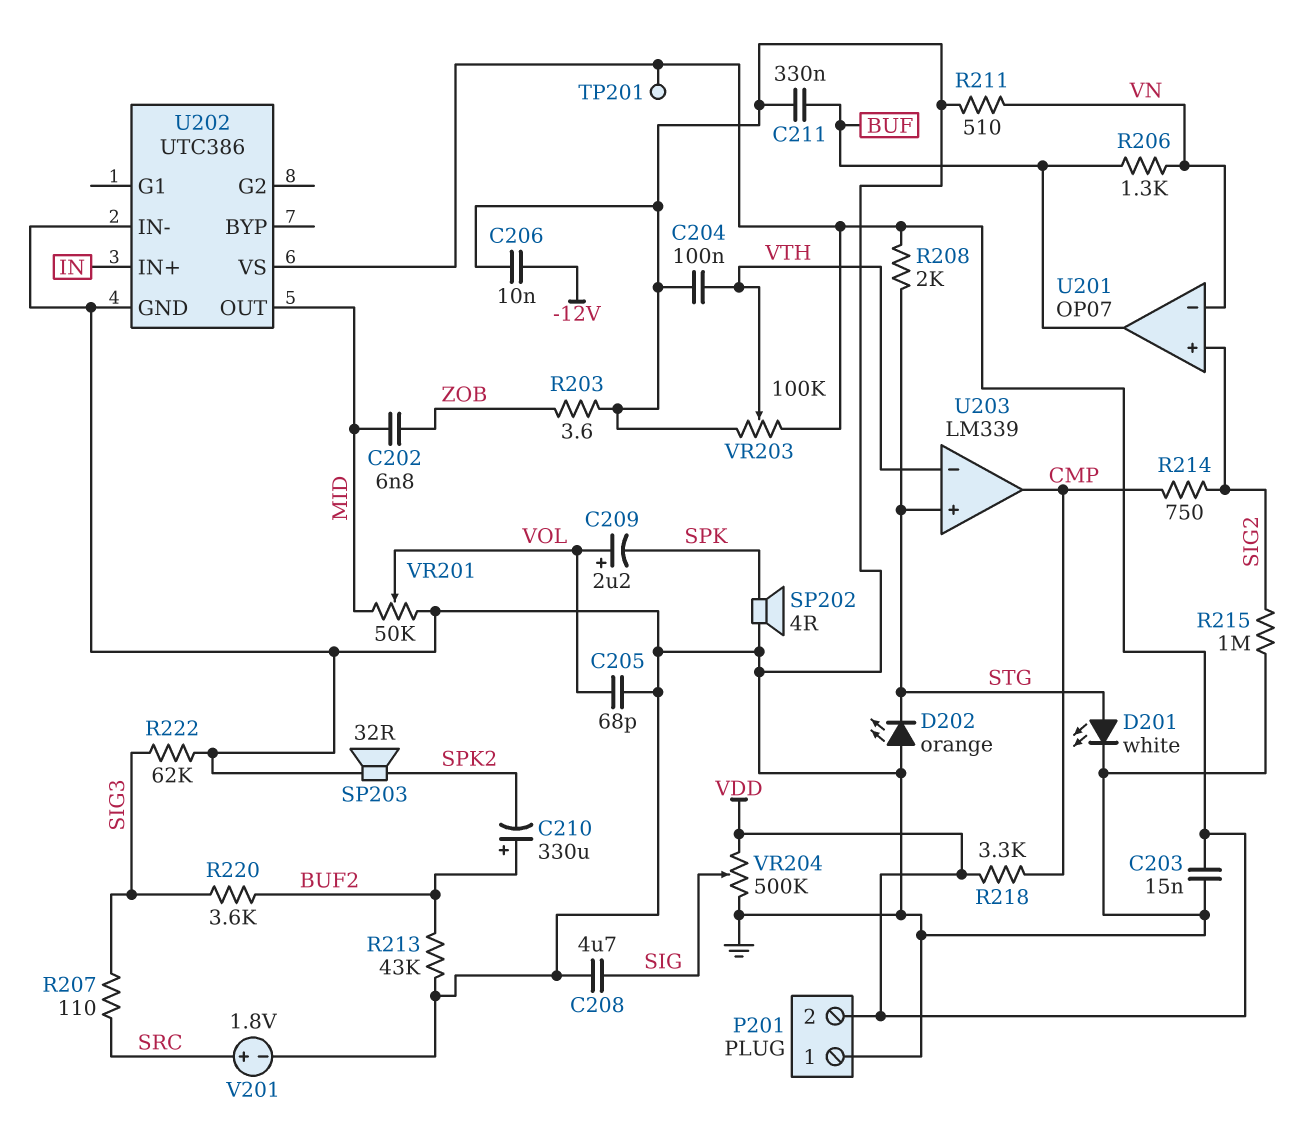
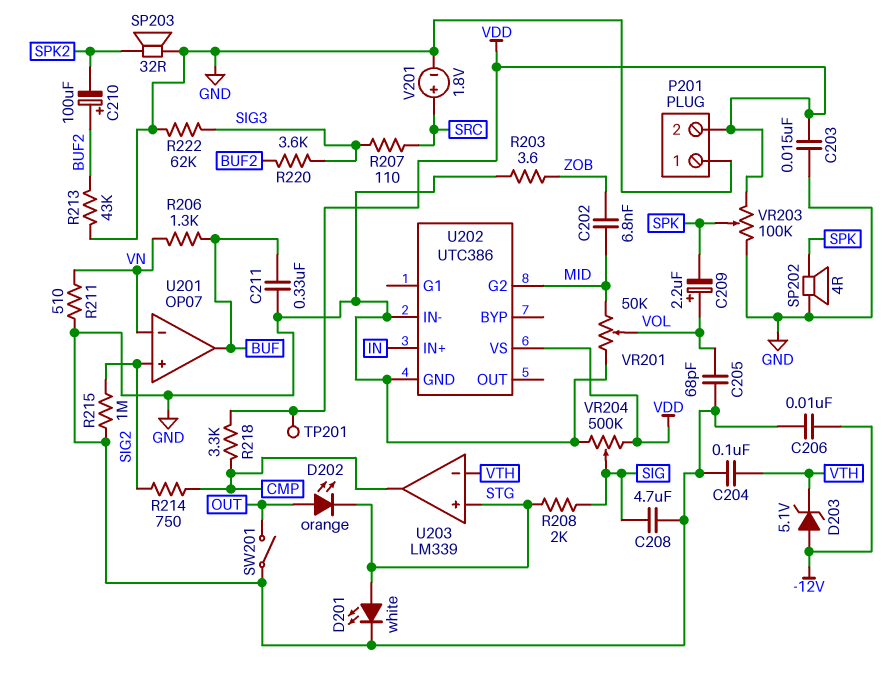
C210: 330uF (plus BUF2, minus SPK2) -> 100uF (plus BUF2, minus SPK2)
D202: LED orange (A GND, K STG) -> LED orange (A OUT, K STG)
D203: none -> zener 5.1V (A -12V, K VTH)
R208: 2k (STG, VDD) -> 2k (SIG, STG)
SW201: none -> switch (GND, OUT)
U202 pin G2: none -> MID
U202 pin OUT: MID -> none
VR203: 100k (GND, VDD, wiper VTH) -> 100k (GND, VDD, wiper SPK)

